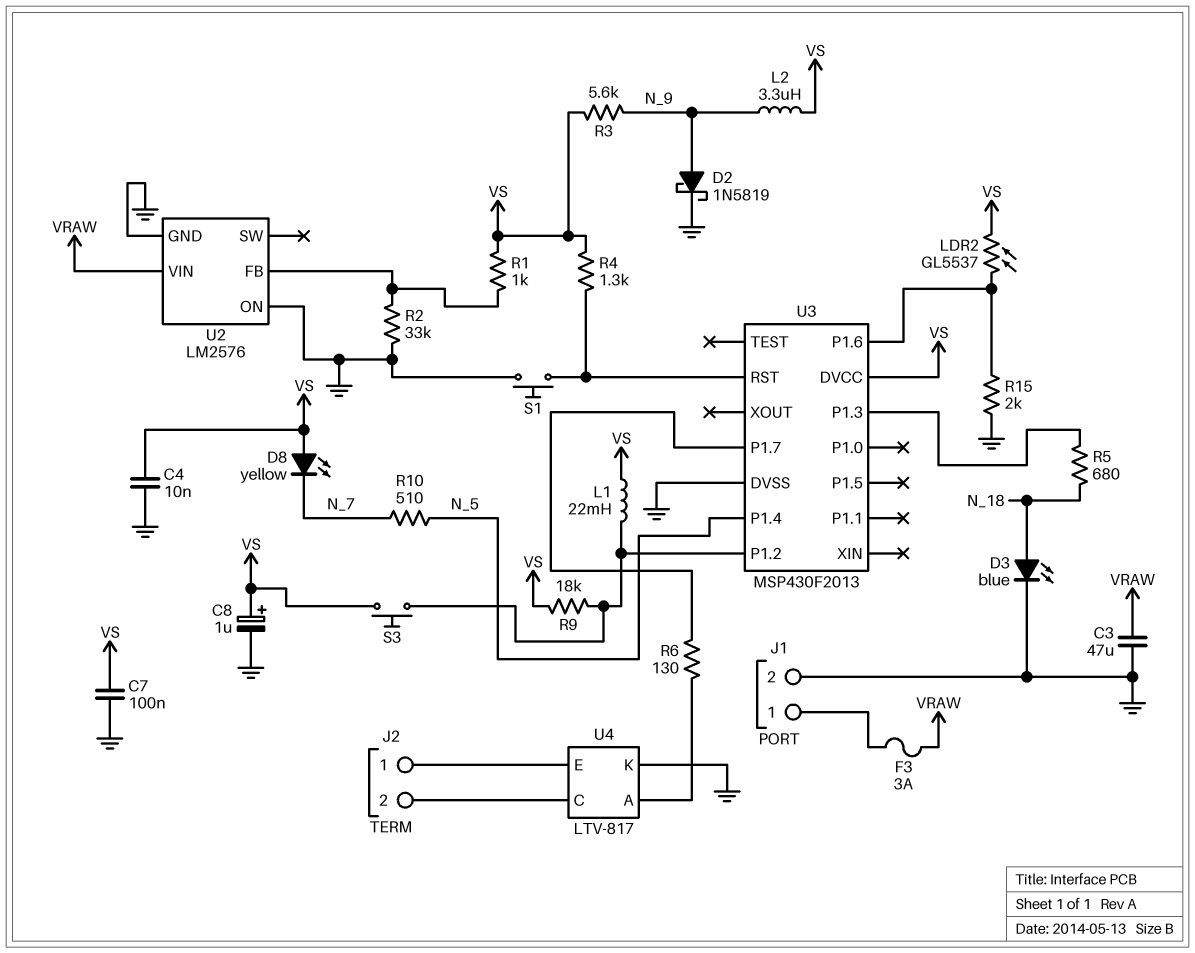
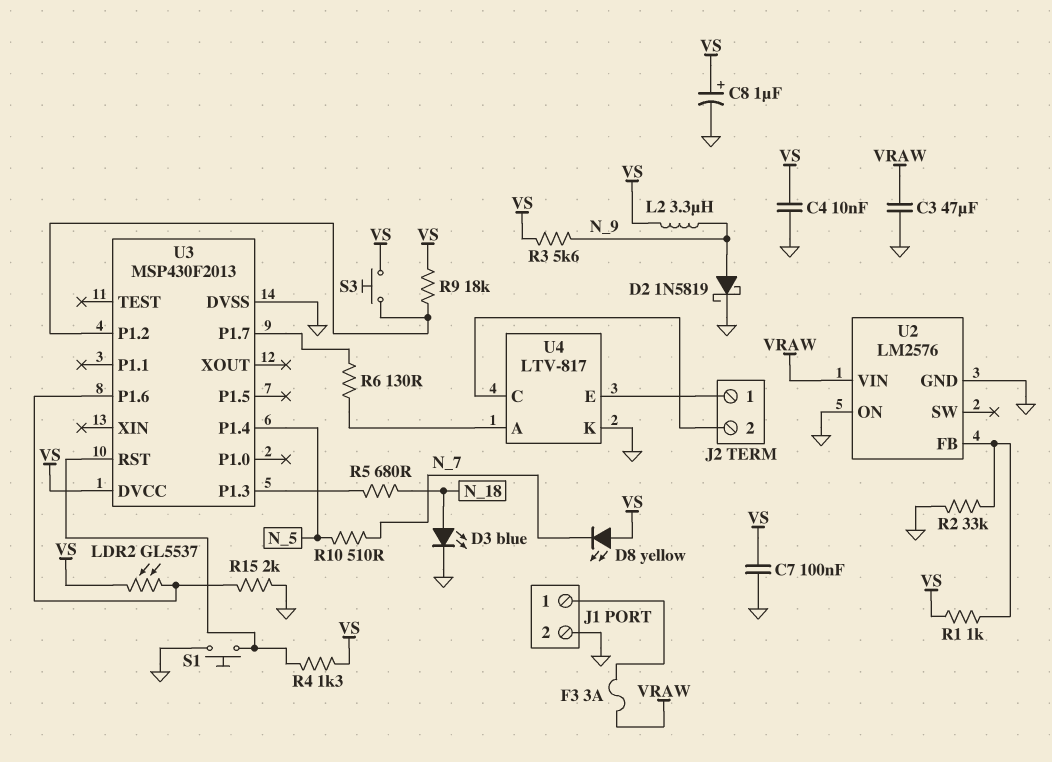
L1: 22mH (U3/P1.2, VS) -> none

